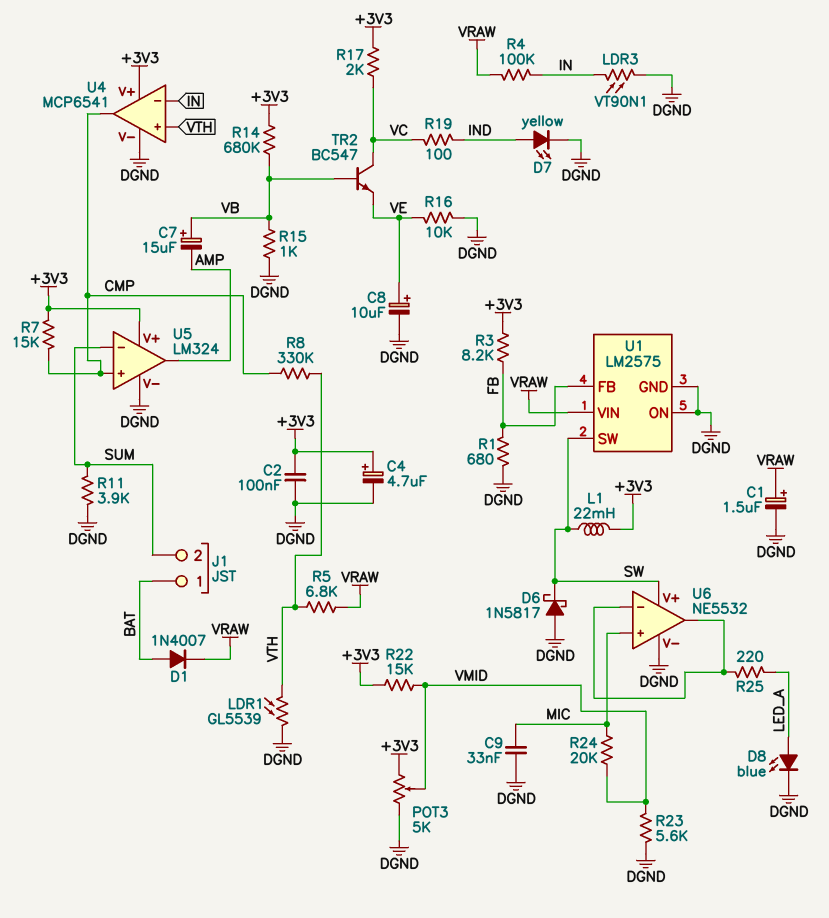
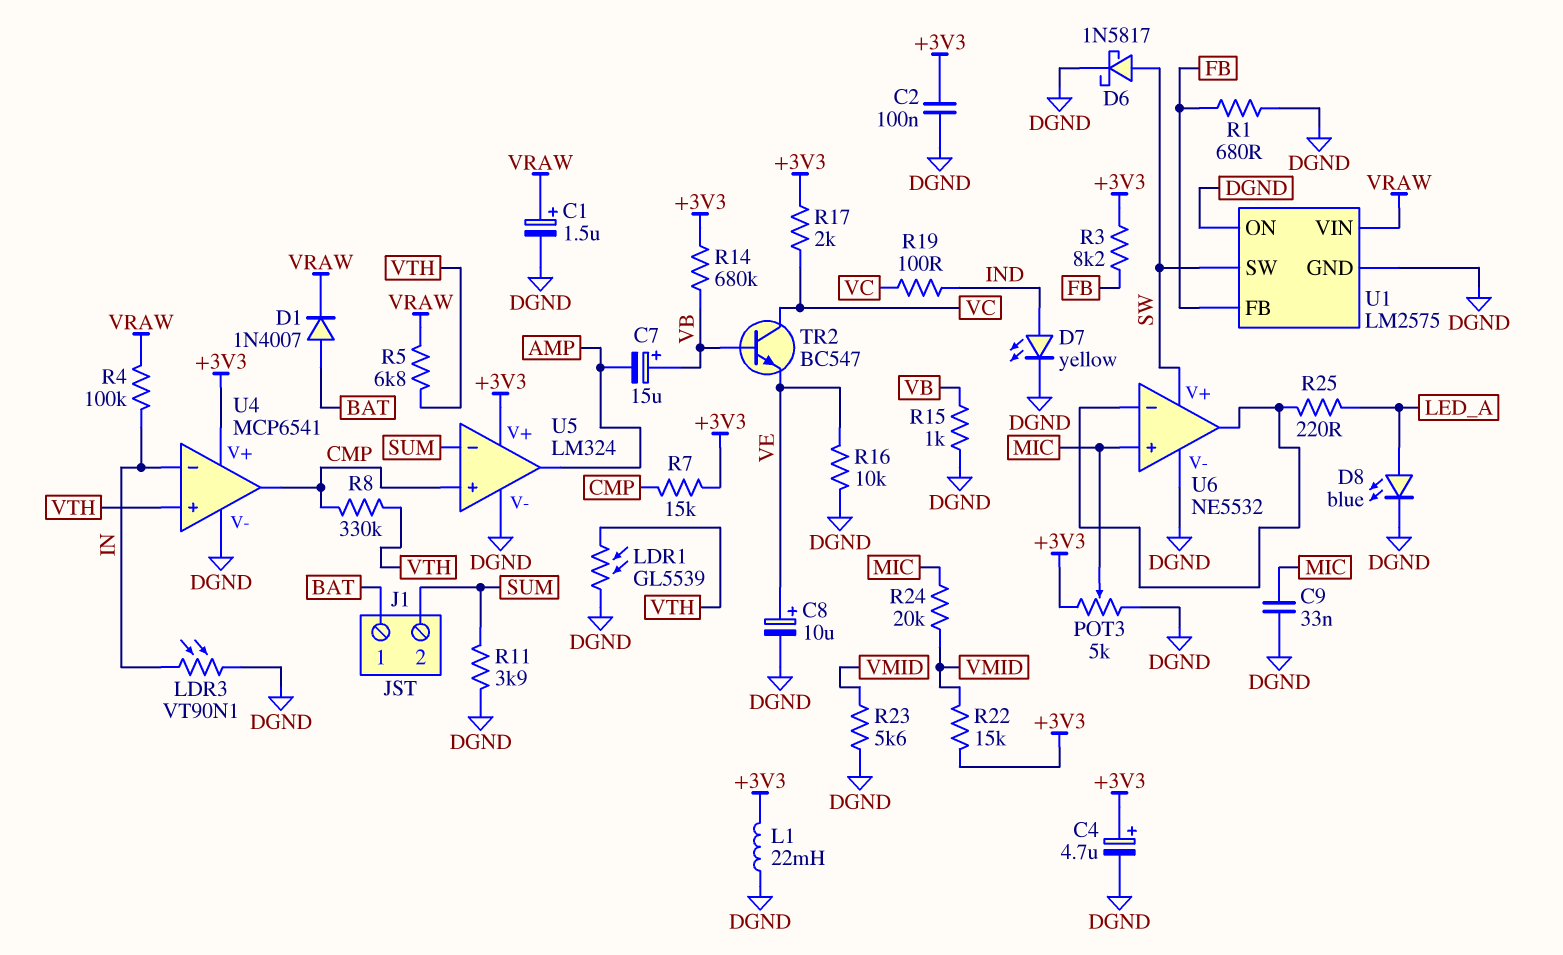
D6: schottky 1N5817 (A DGND, K SW) -> schottky 1N5817 (A SW, K DGND)
L1: 22mH (+3V3, SW) -> 22mH (+3V3, DGND)
POT3: 5k (+3V3, DGND, wiper VMID) -> 5k (+3V3, DGND, wiper MIC)

